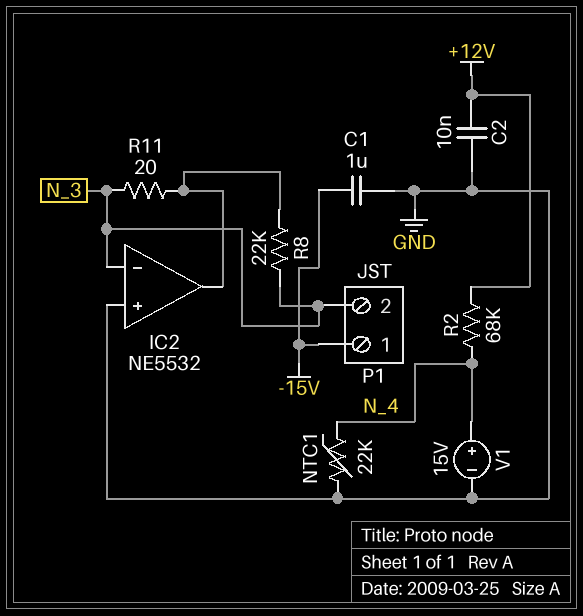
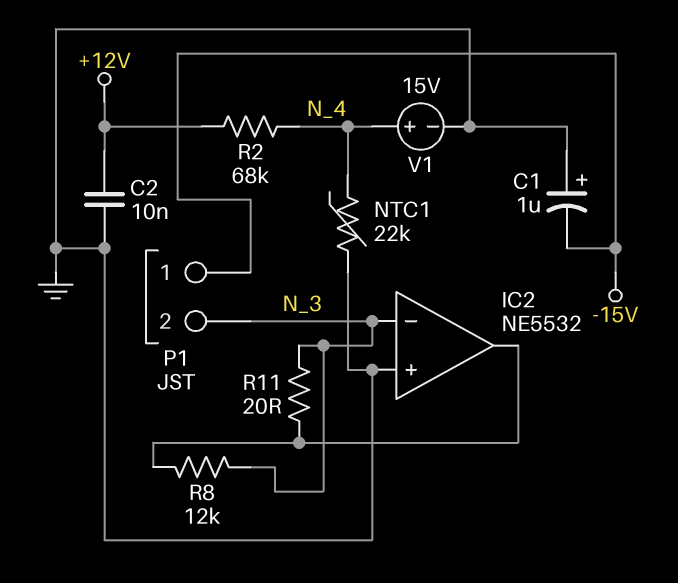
C1: 1uF (-15V, GND) -> 1uF (plus GND, minus -15V)
R8: 22k (IC2/out, N_3) -> 12k (IC2/out, N_3)

